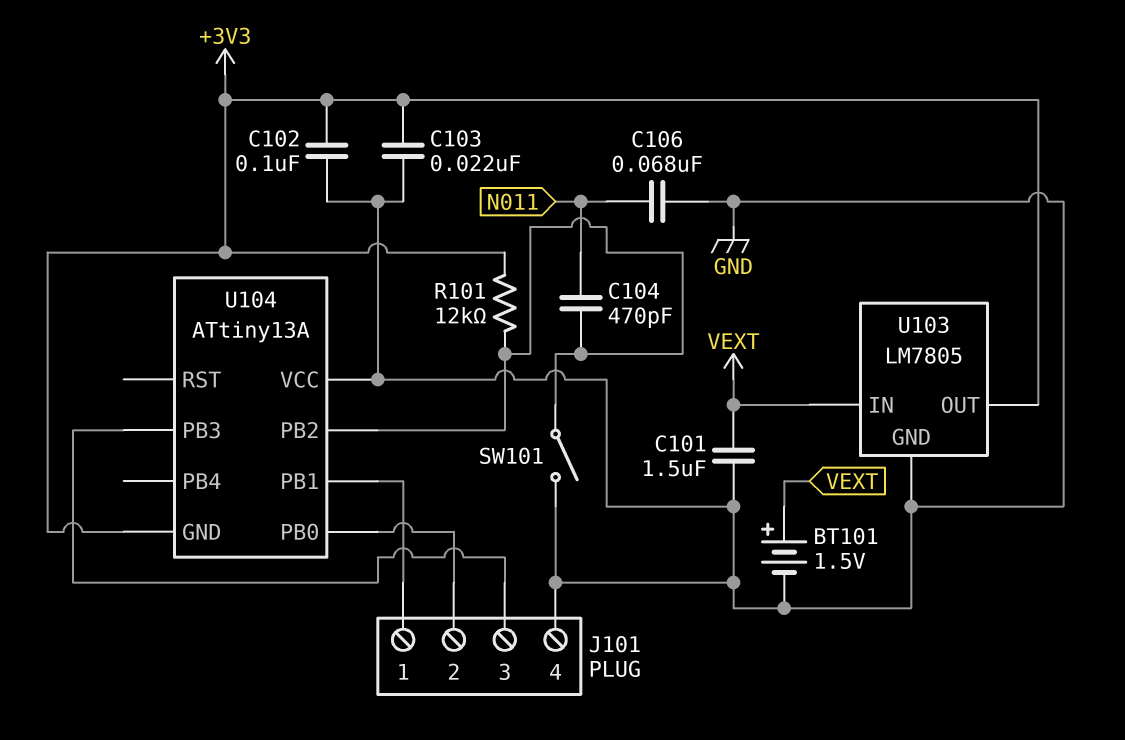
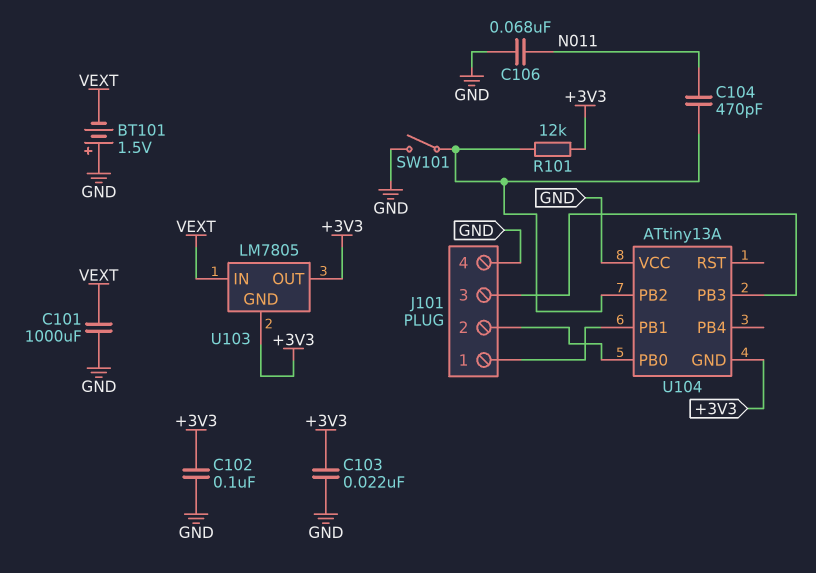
BT101: 1.5V (plus VEXT, minus GND) -> 1.5V (plus GND, minus VEXT)
C101: 1.5uF (GND, VEXT) -> 1000uF (GND, VEXT)
U103 pin GND: GND -> +3V3

